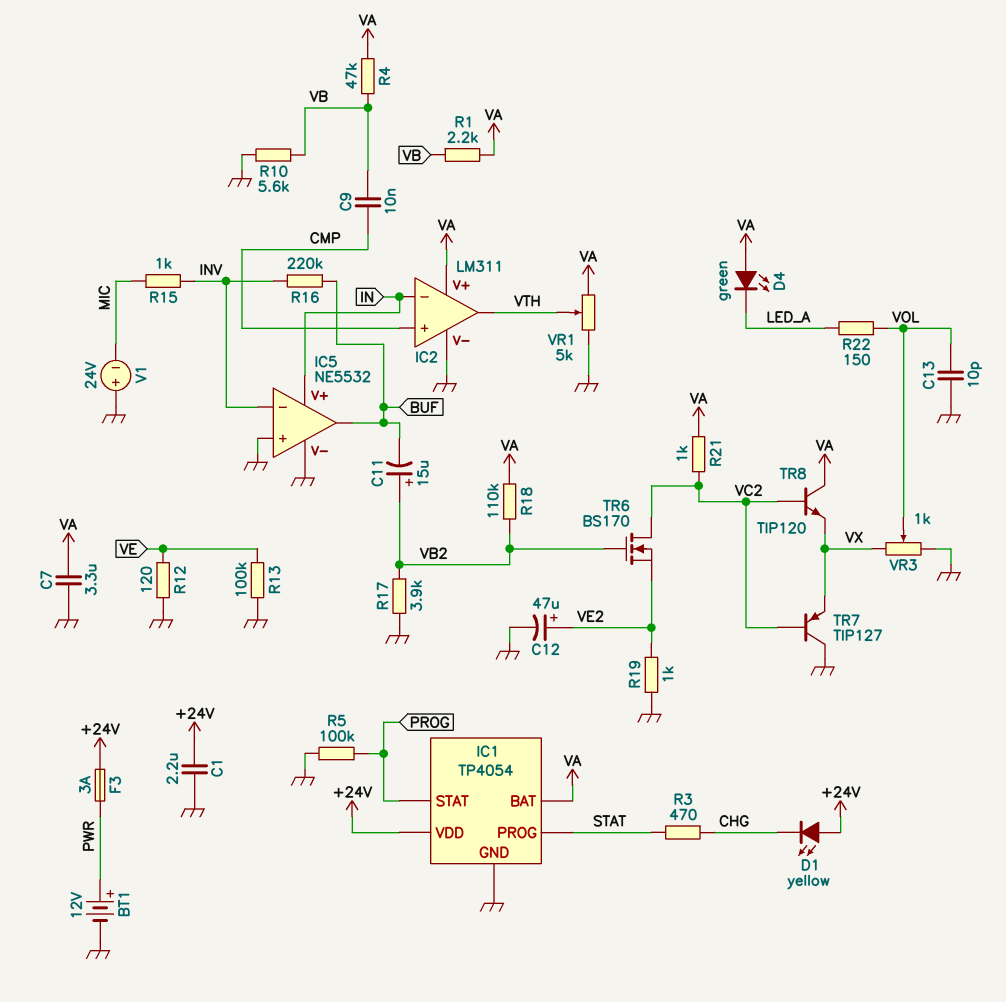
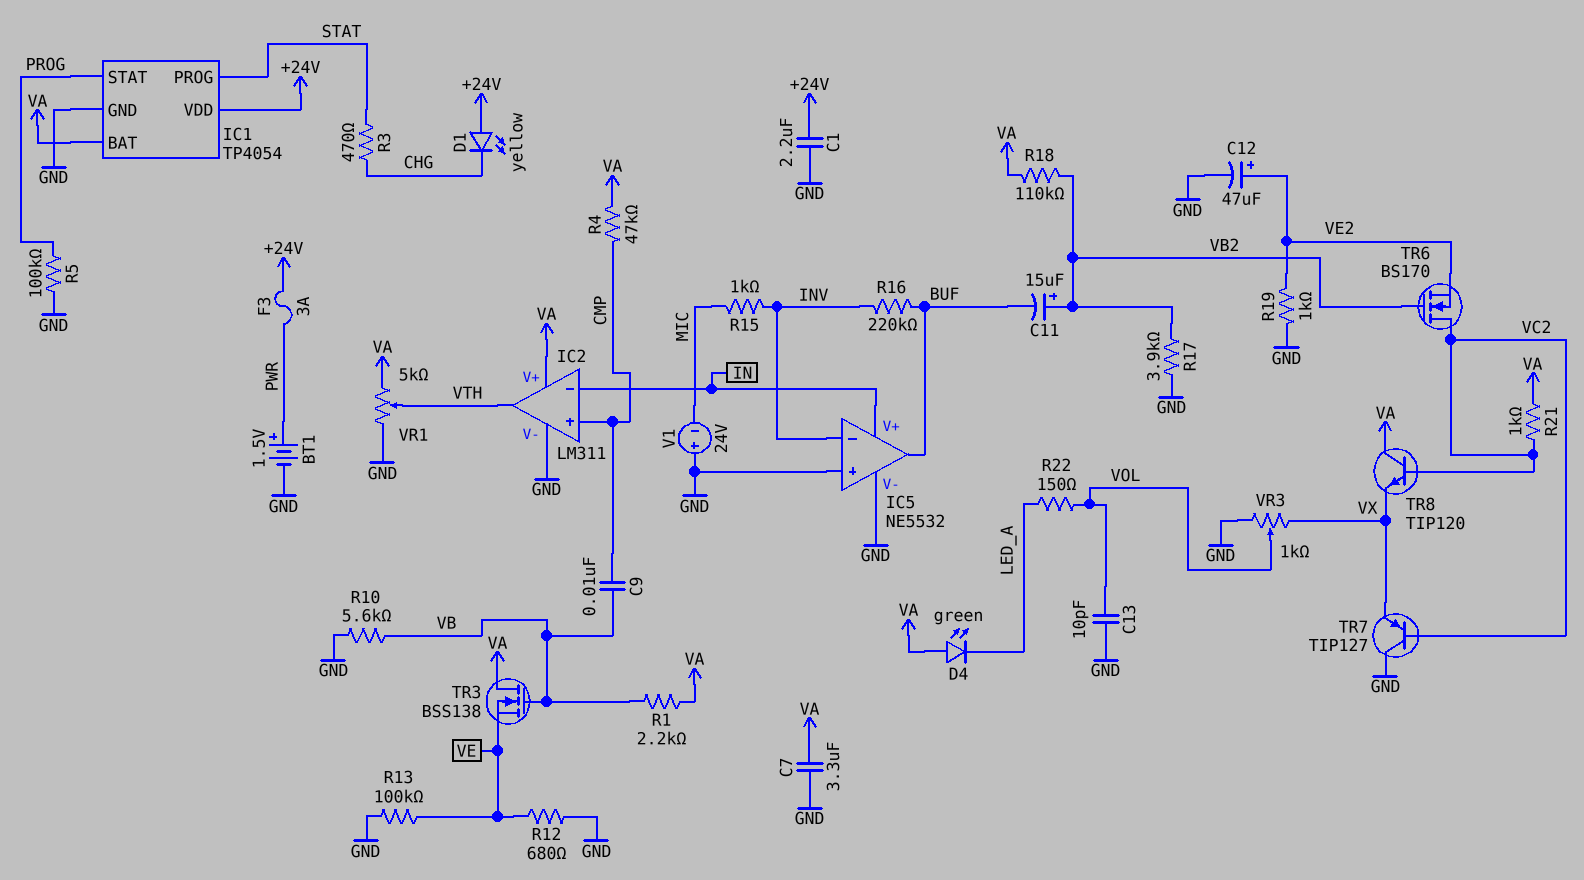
BT1: 12V (plus PWR, minus GND) -> 1.5V (plus PWR, minus GND)
R4: 47k (VA, VB) -> 47k (CMP, VA)
R12: 120 (GND, VE) -> 680 (GND, VE)
TR3: none -> NMOS BSS138 (G VB, D VA, S VE)

